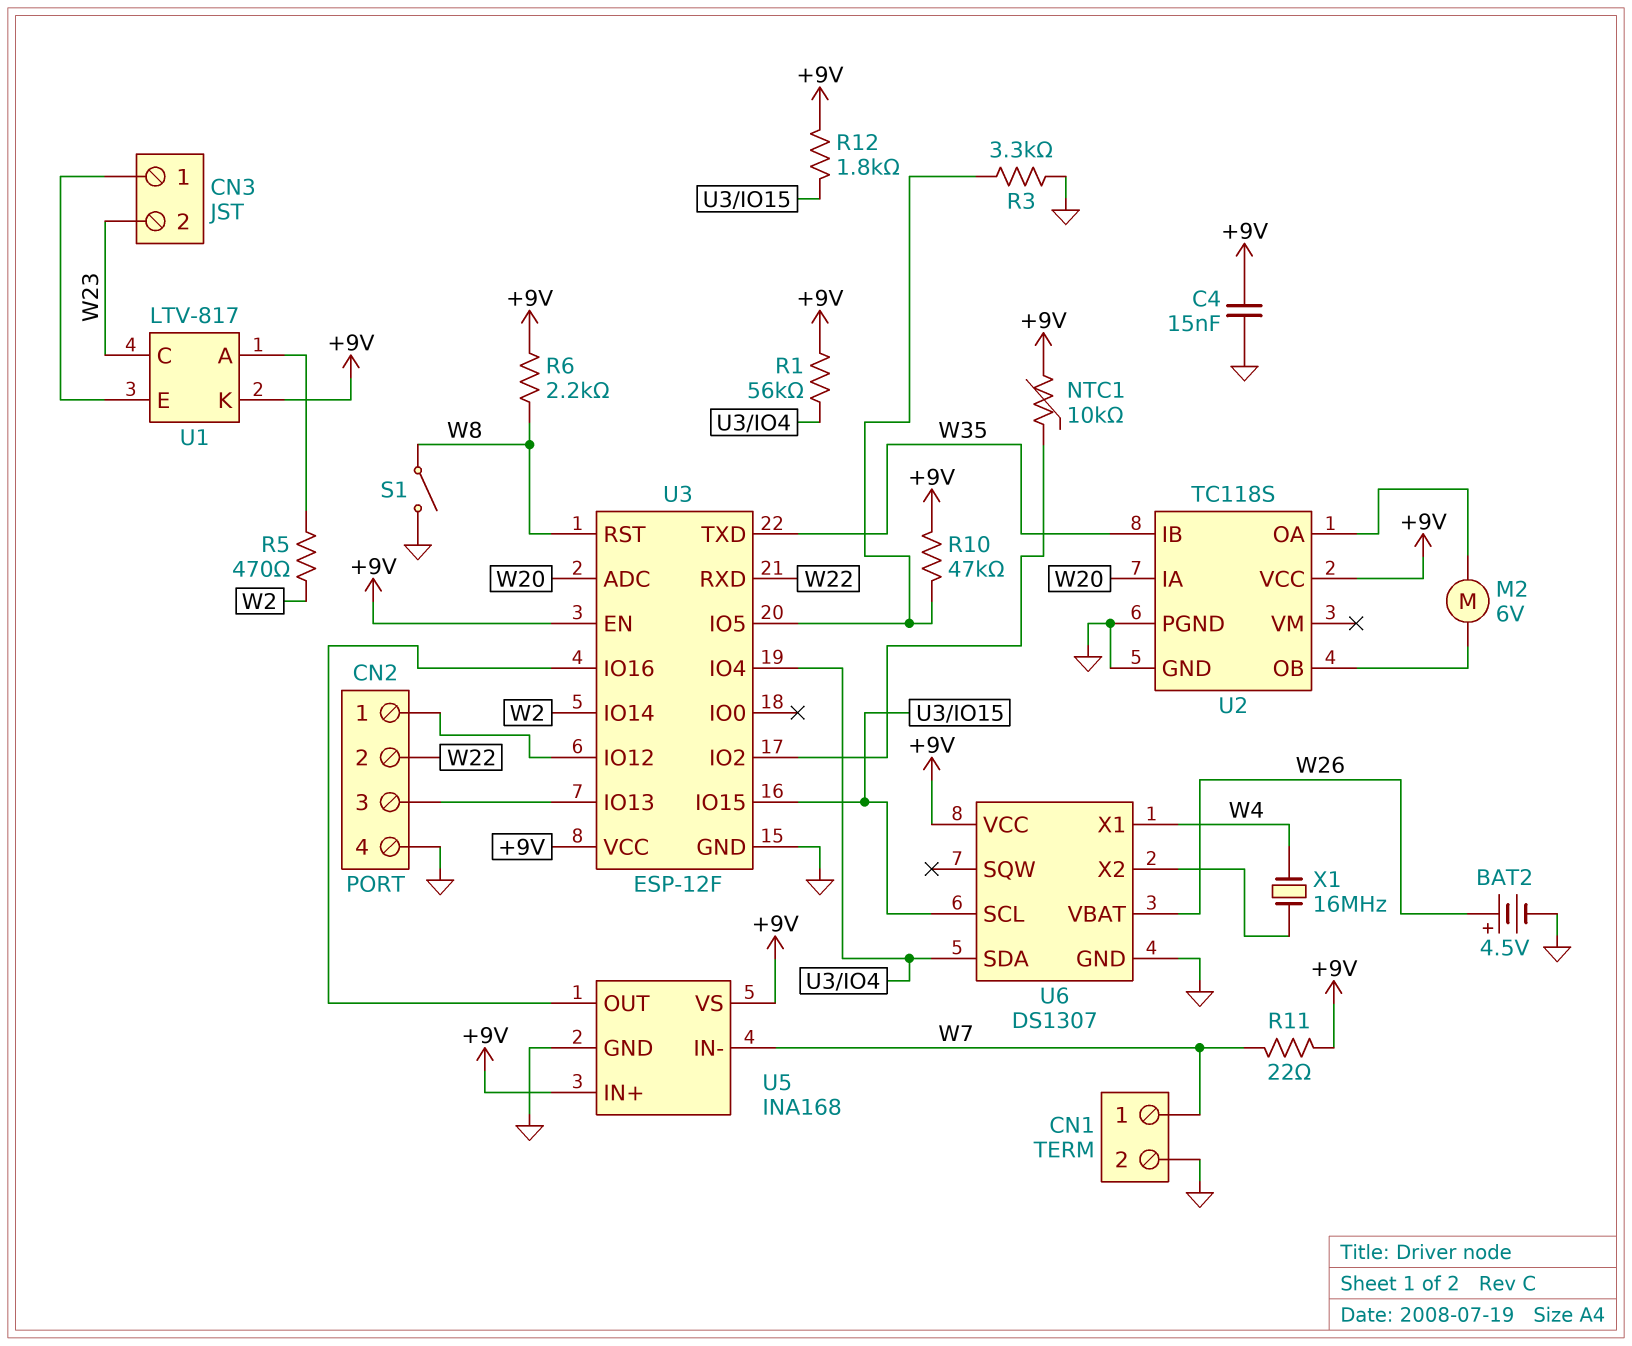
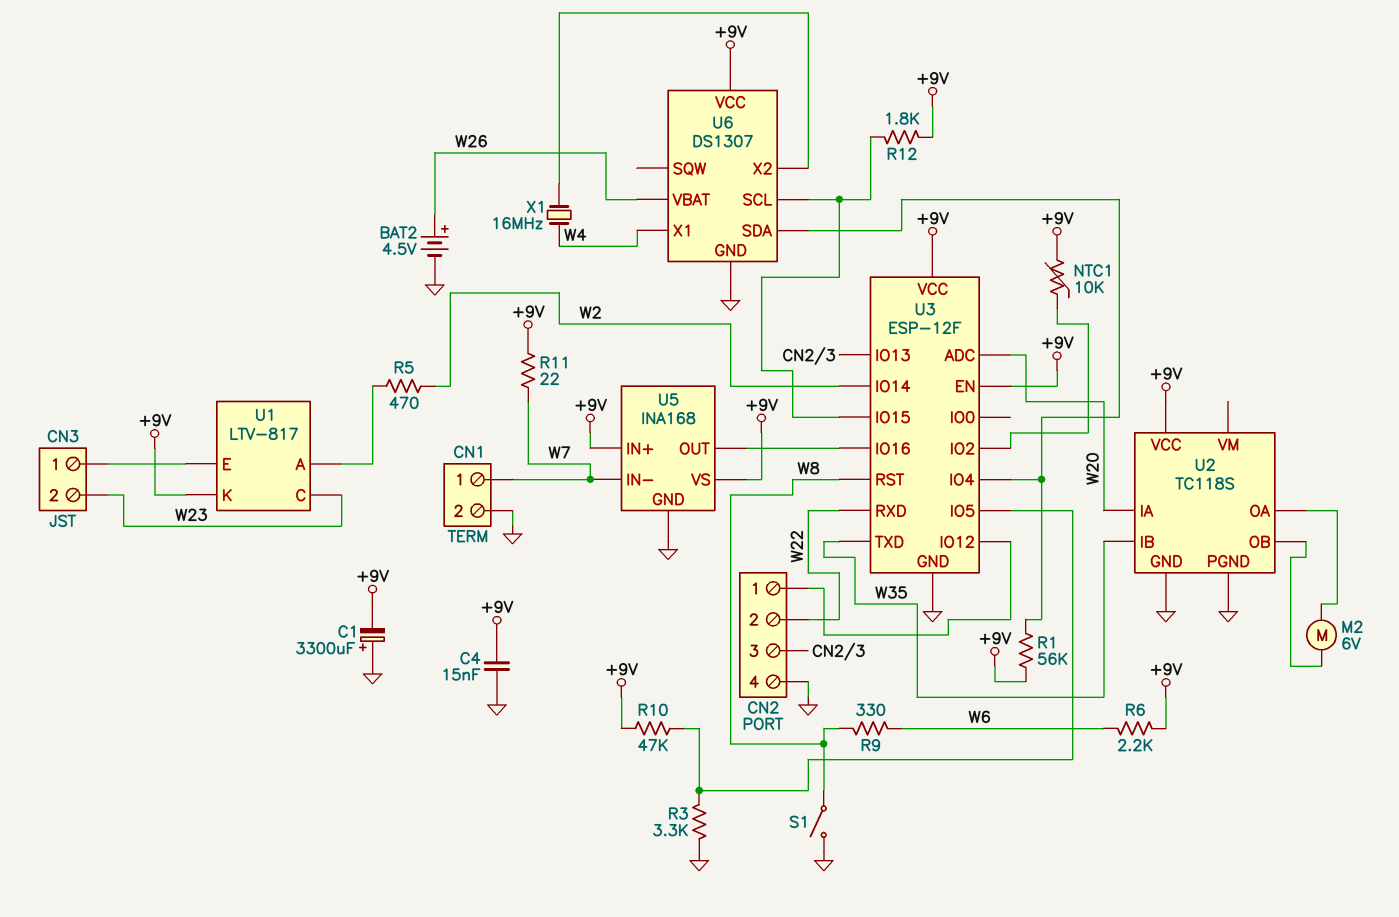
C1: none -> 3300uF (plus GND, minus +9V)
R6: 2.2k (+9V, W8) -> 2.2k (+9V, W6)
R9: none -> 330 (W6, W8)

